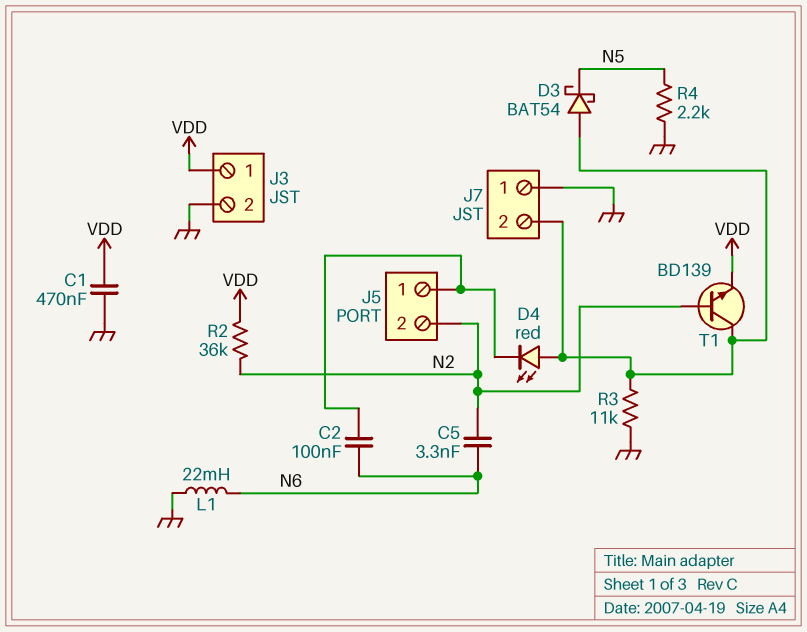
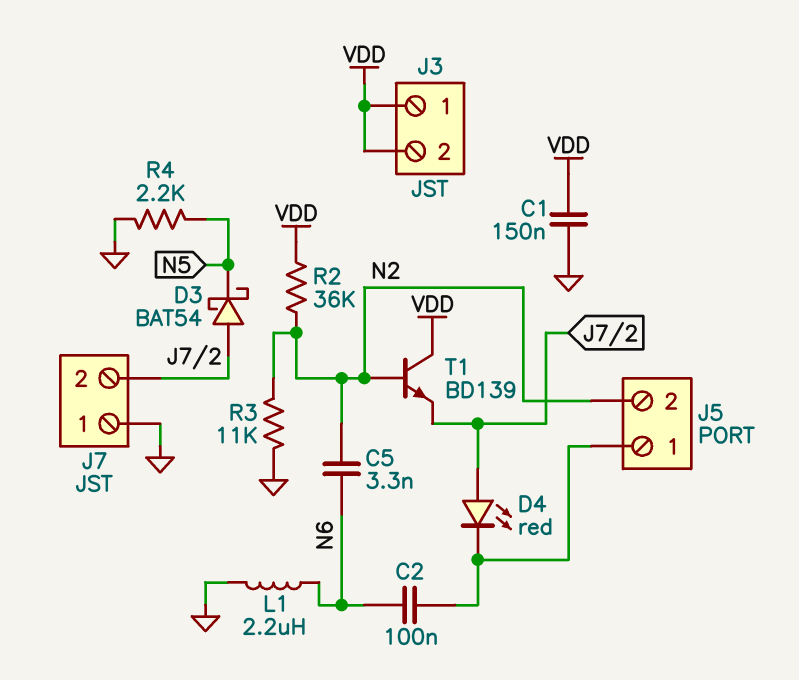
C1: 470nF (GND, VDD) -> 150nF (GND, VDD)
J3 pin 2: GND -> VDD
L1: 22mH (GND, N6) -> 2.2uH (GND, N6)
R3: 11k (GND, J7/2) -> 11k (GND, N2)
T1: NPN BD139 (B N2, C J7/2, E VDD) -> NPN BD139 (B N2, C VDD, E J7/2)

